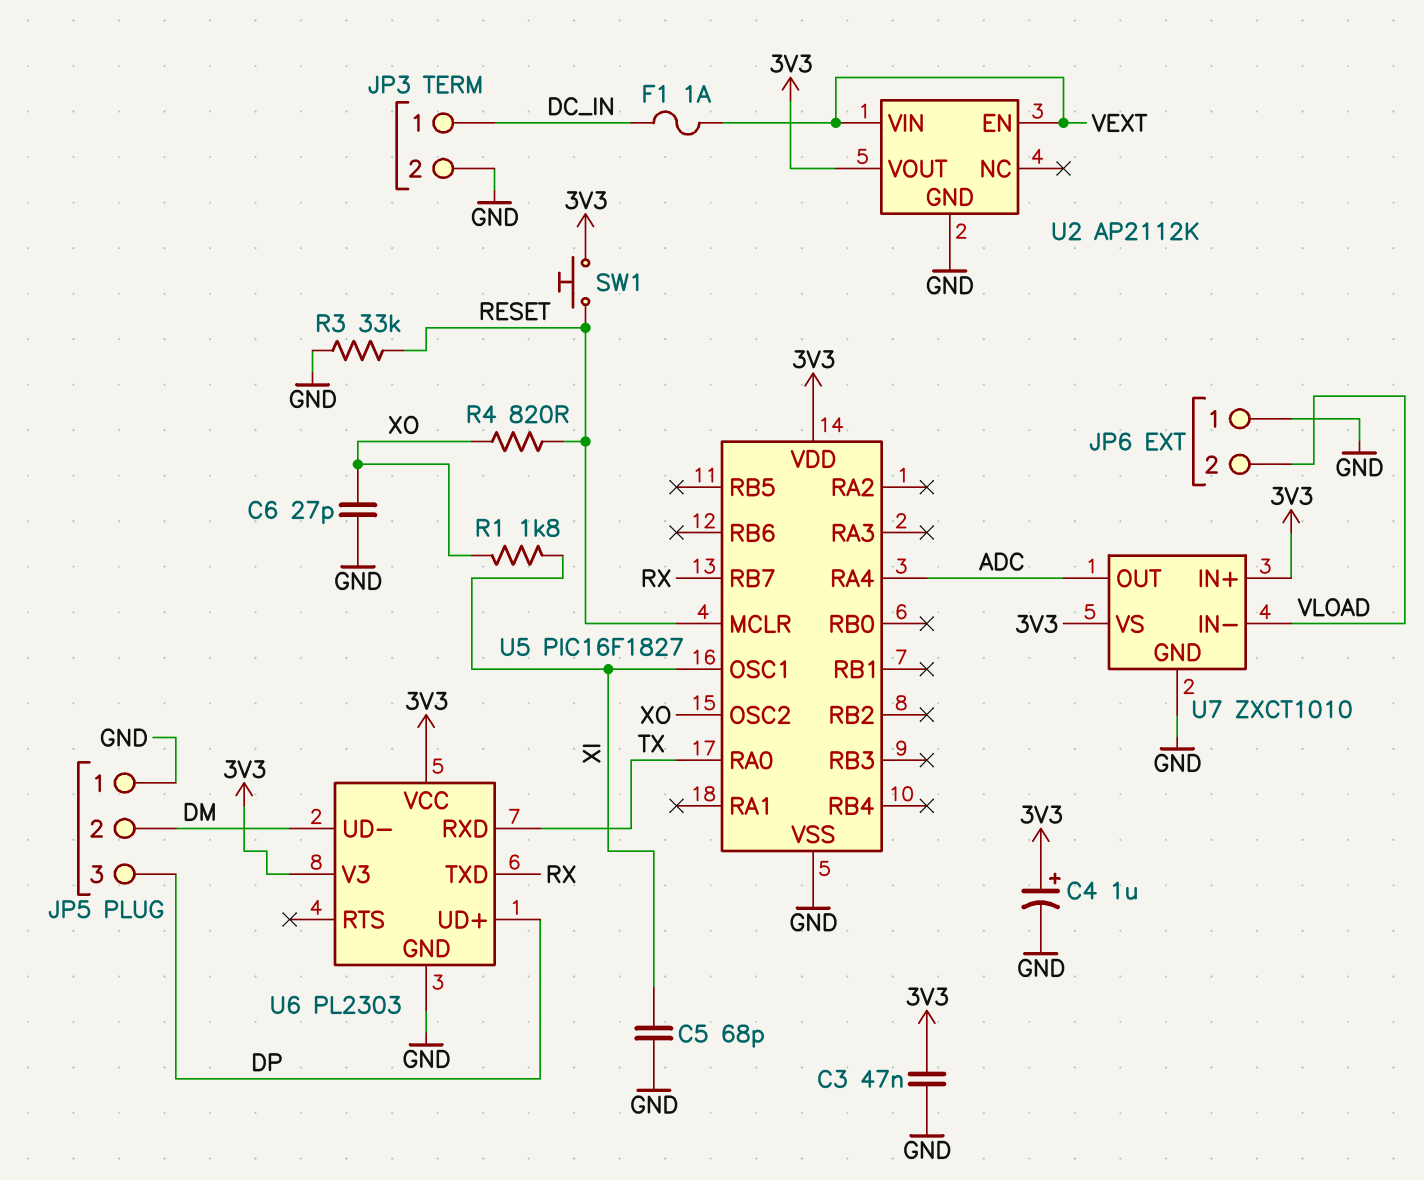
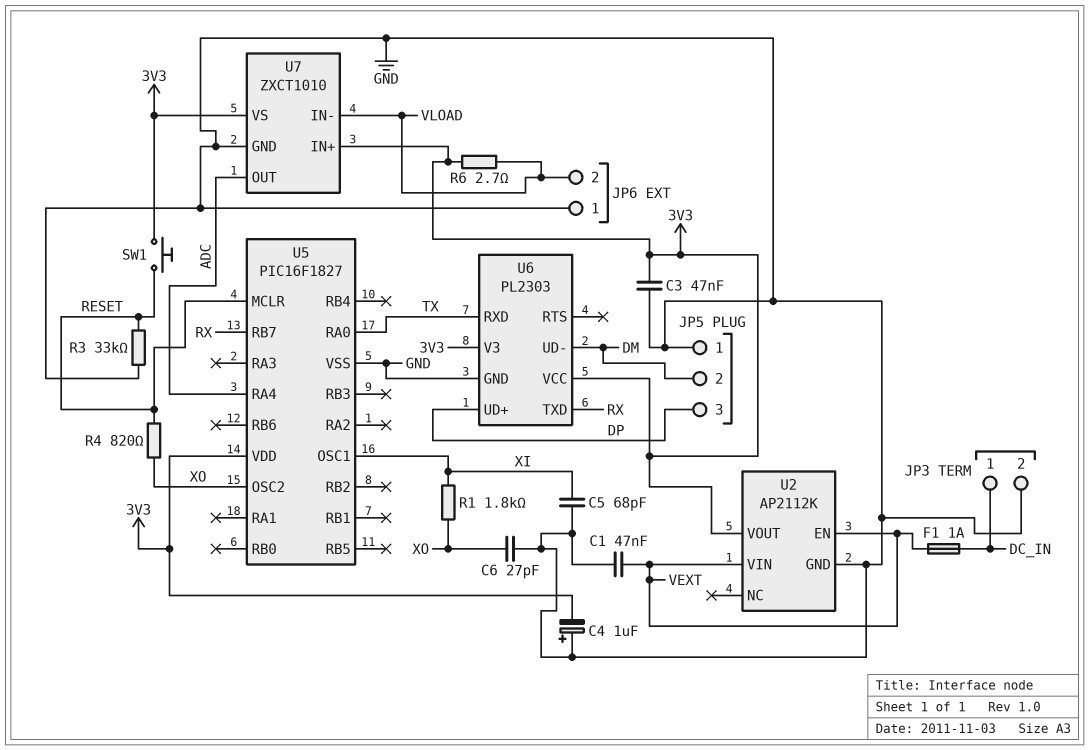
C1: none -> 47nF (GND, VEXT)
C4: 1uF (plus 3V3, minus GND) -> 1uF (plus GND, minus 3V3)
R6: none -> 2.7 (3V3, VLOAD)

